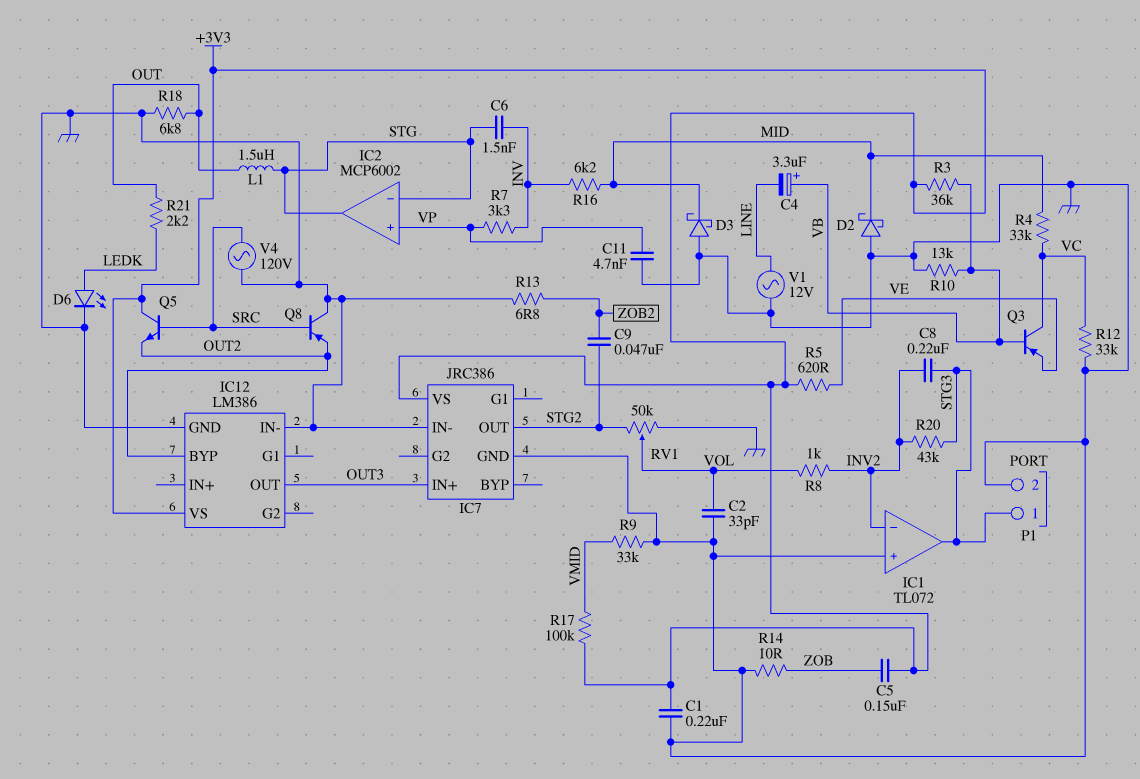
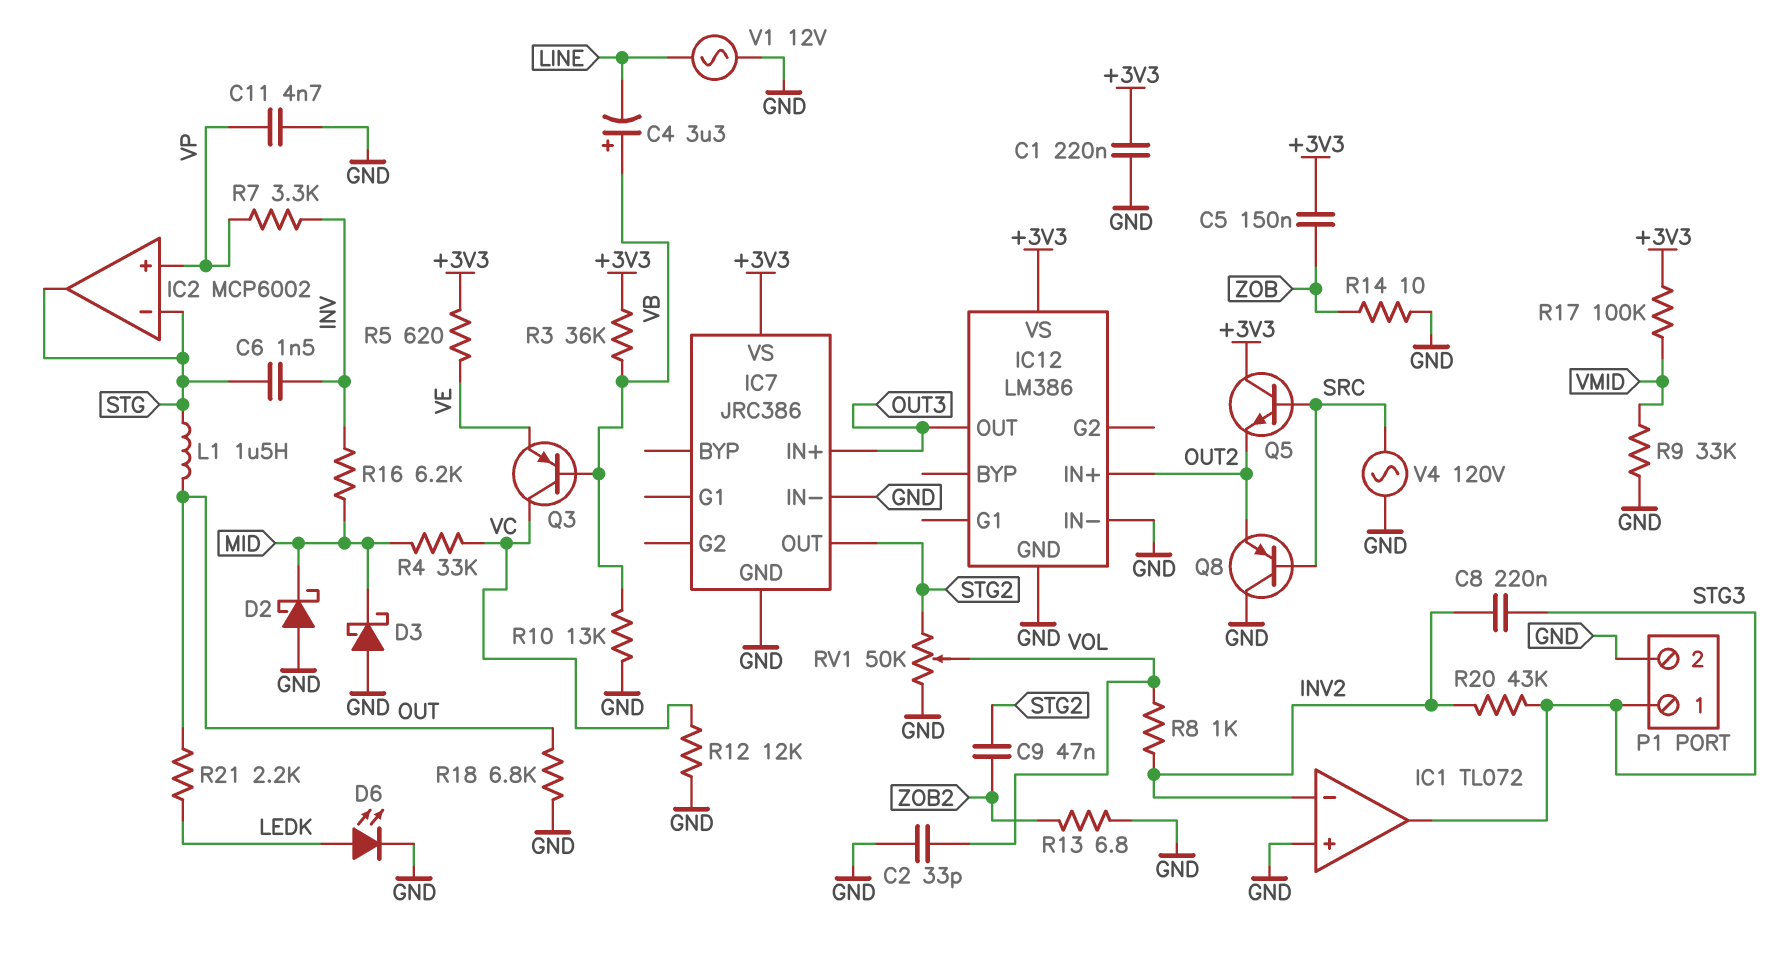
IC12 pin BYP: OUT2 -> none
IC12 pin IN+: none -> OUT2
R12: 33k (GND, VC) -> 12k (GND, VC)

